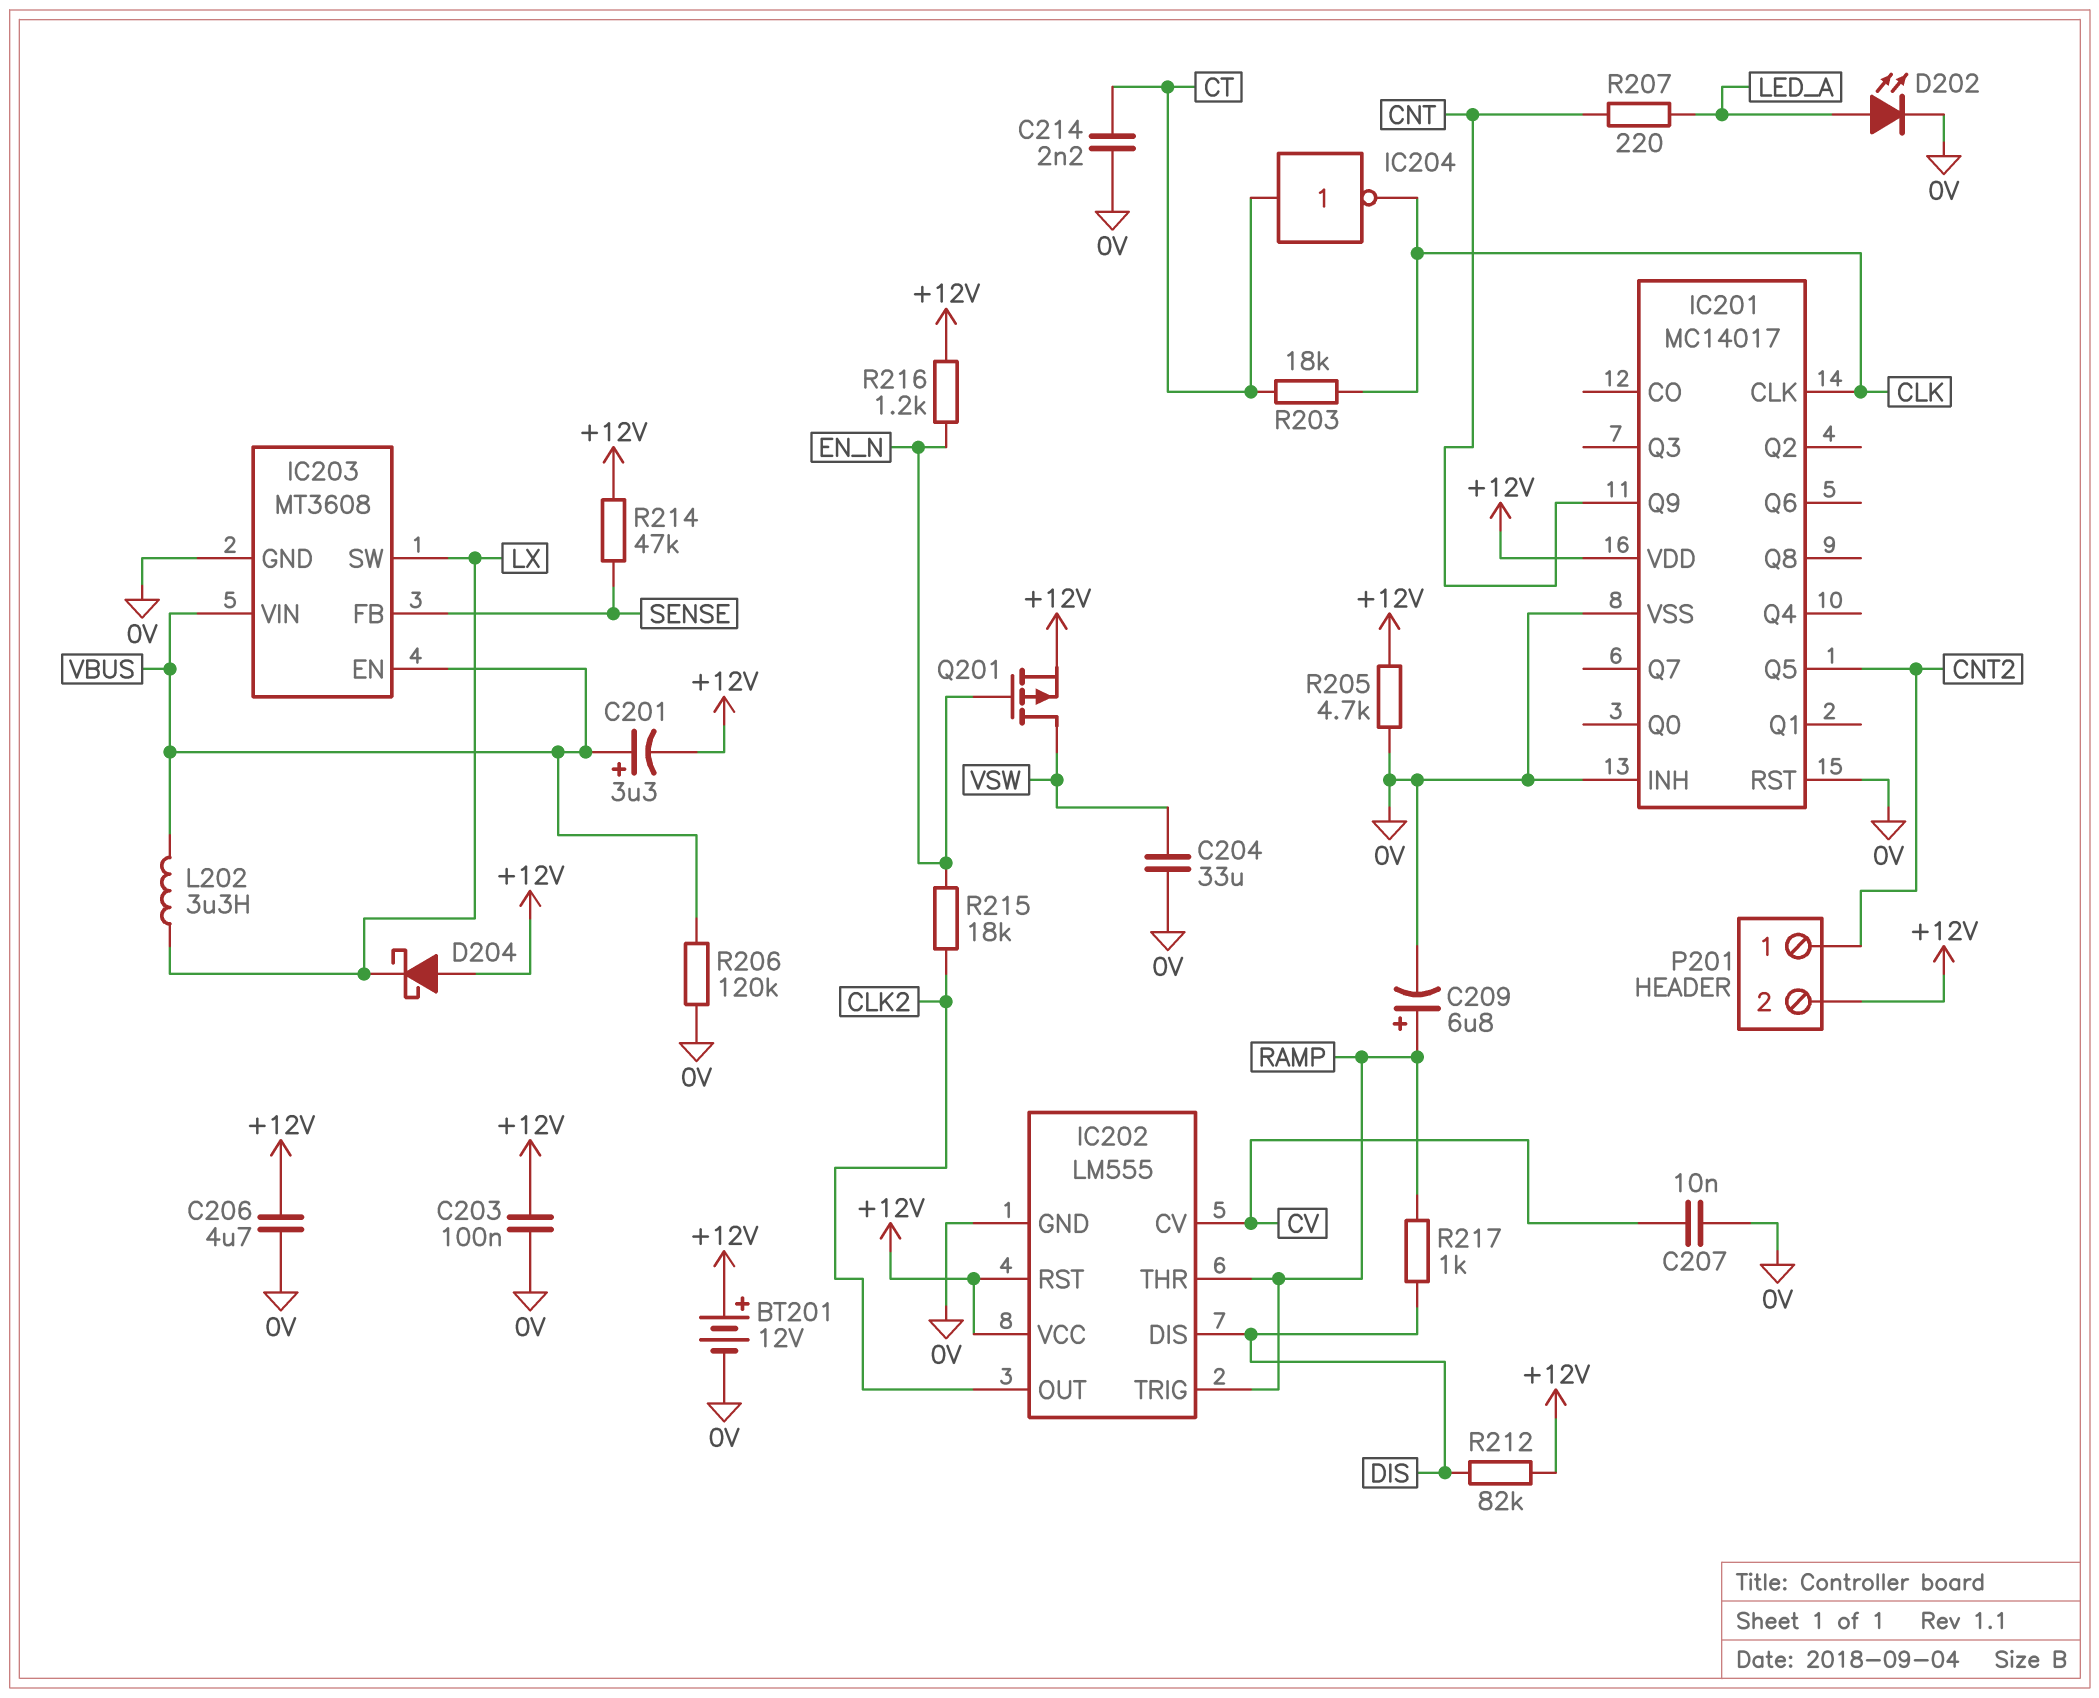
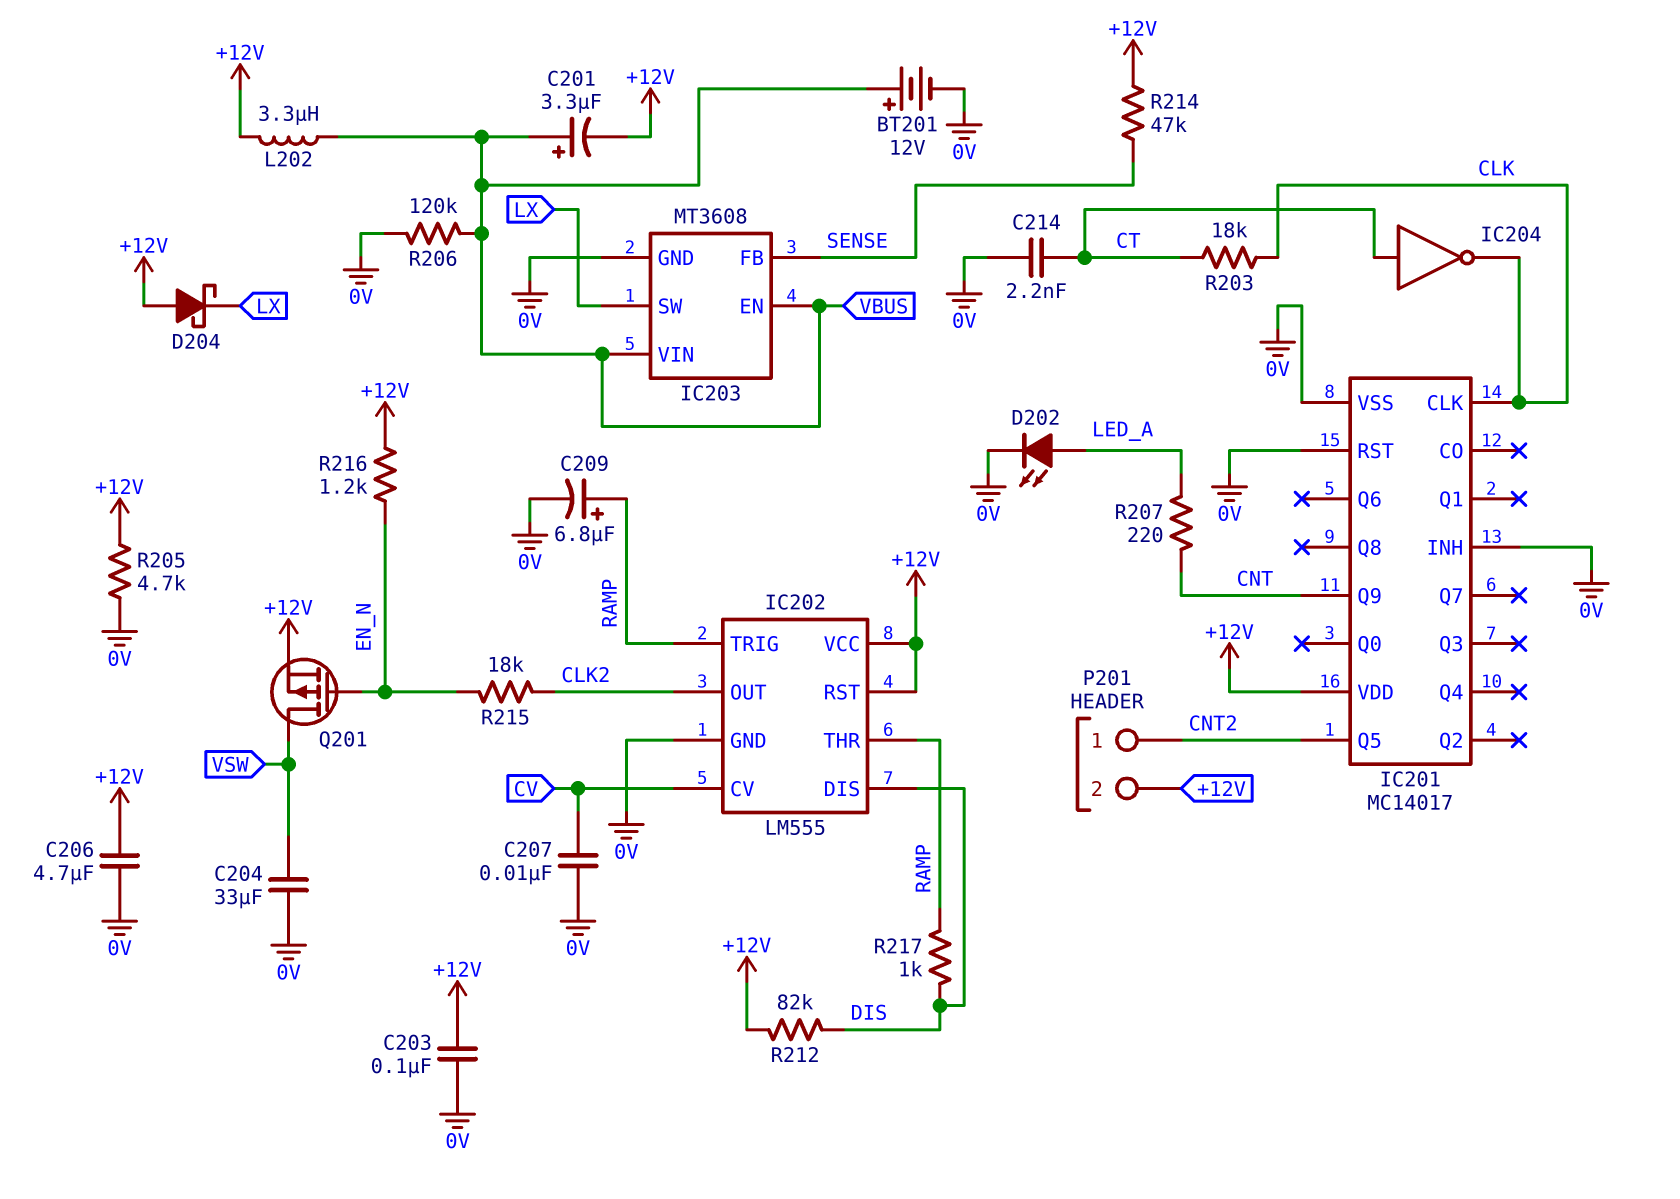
BT201: 12V (plus +12V, minus 0V) -> 12V (plus VBUS, minus 0V)
L202: 3.3uH (LX, VBUS) -> 3.3uH (+12V, VBUS)

